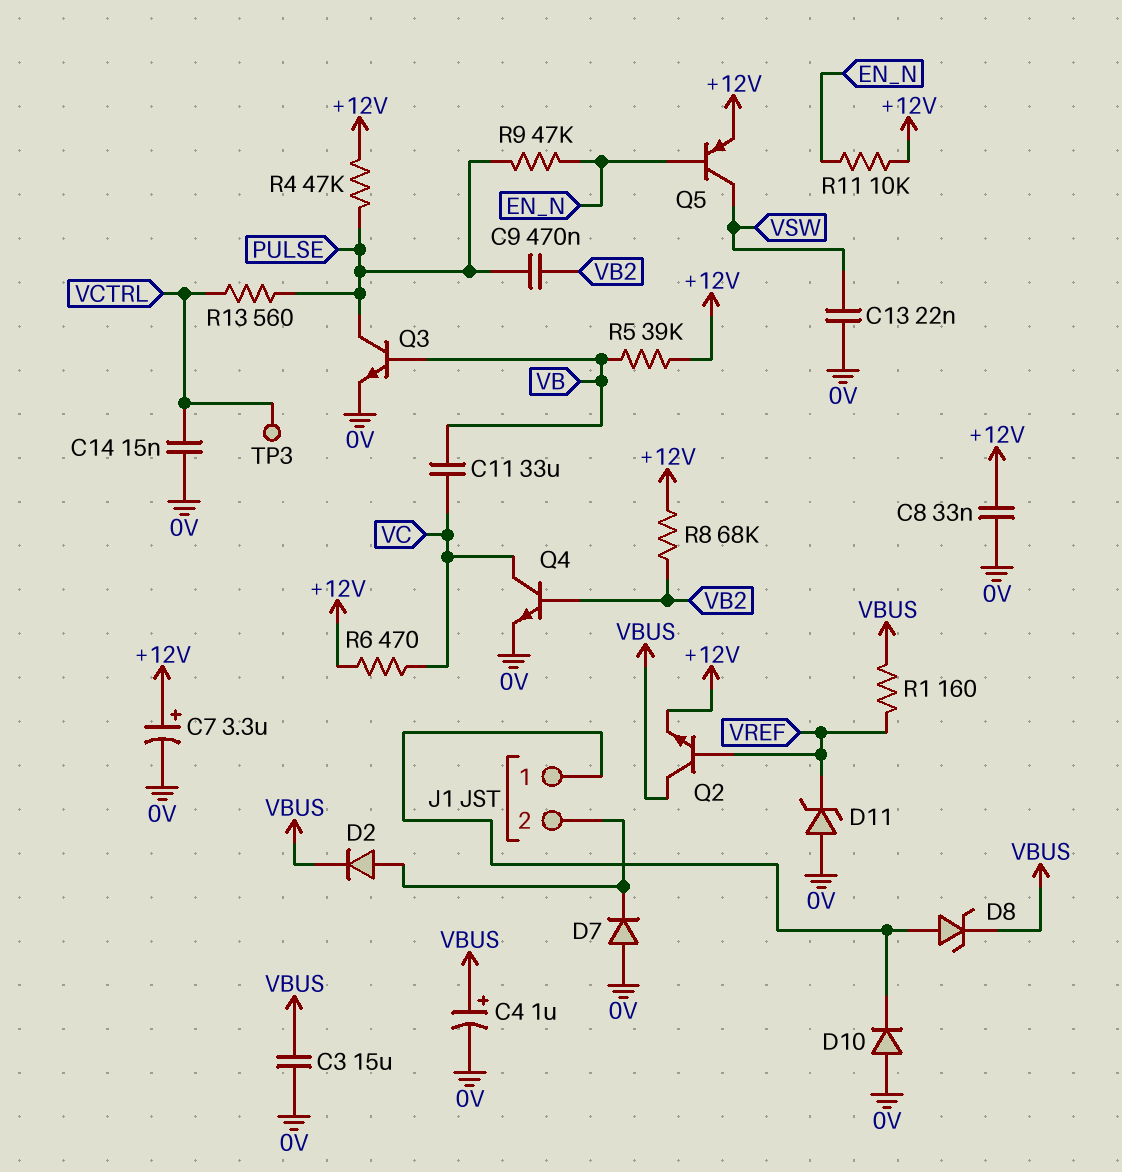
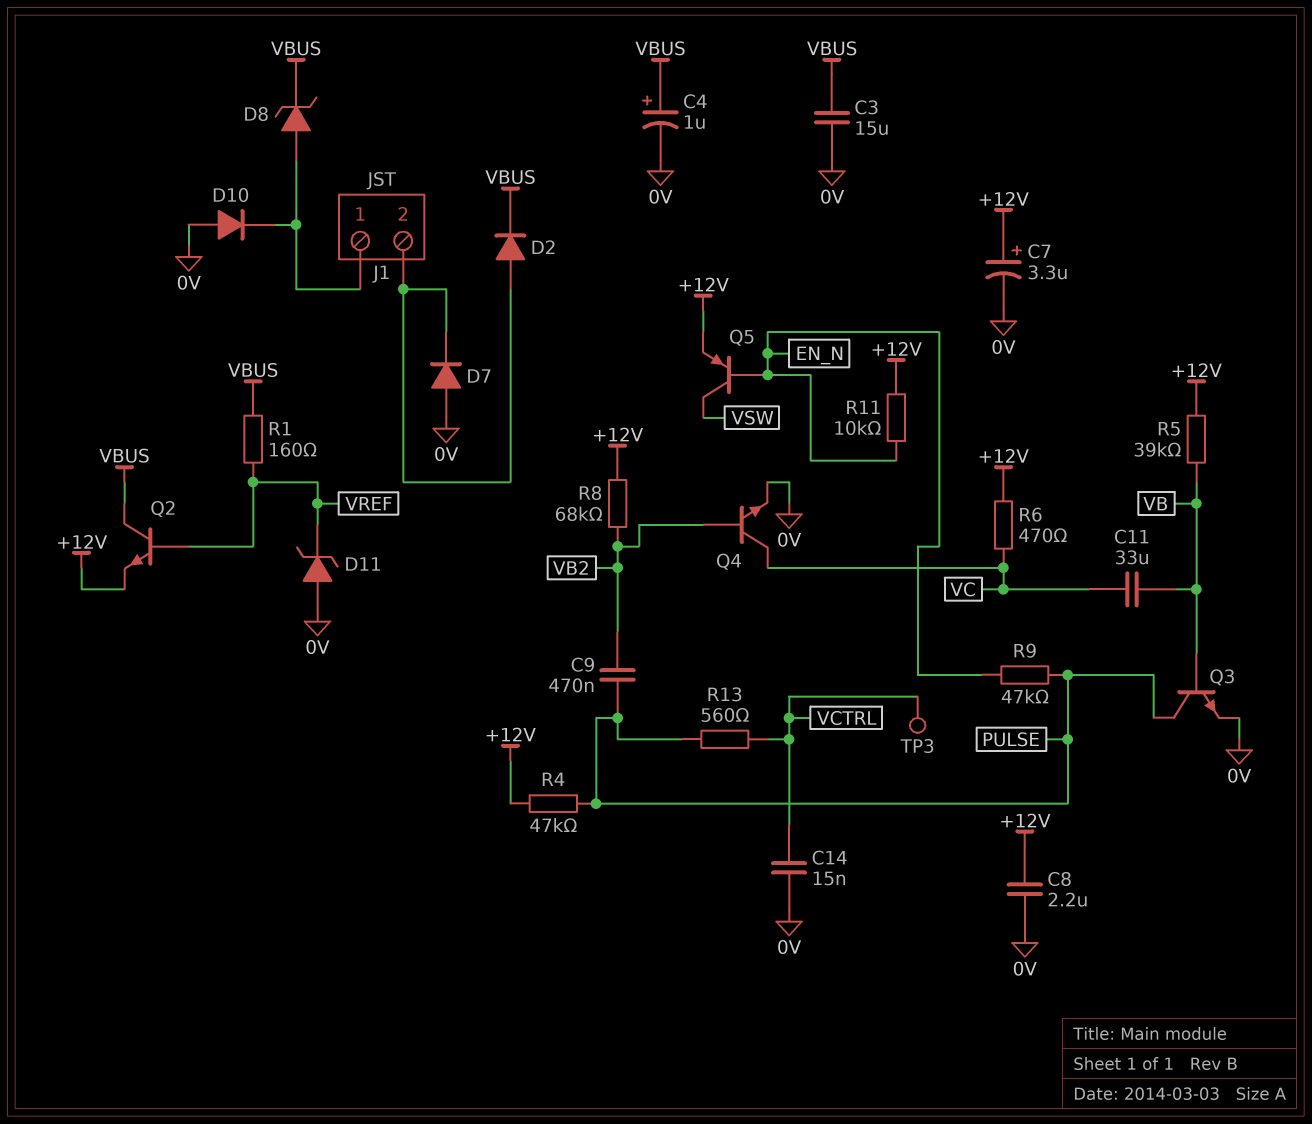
C8: 33nF (+12V, 0V) -> 2.2uF (+12V, 0V)
C13: 22nF (0V, VSW) -> none

